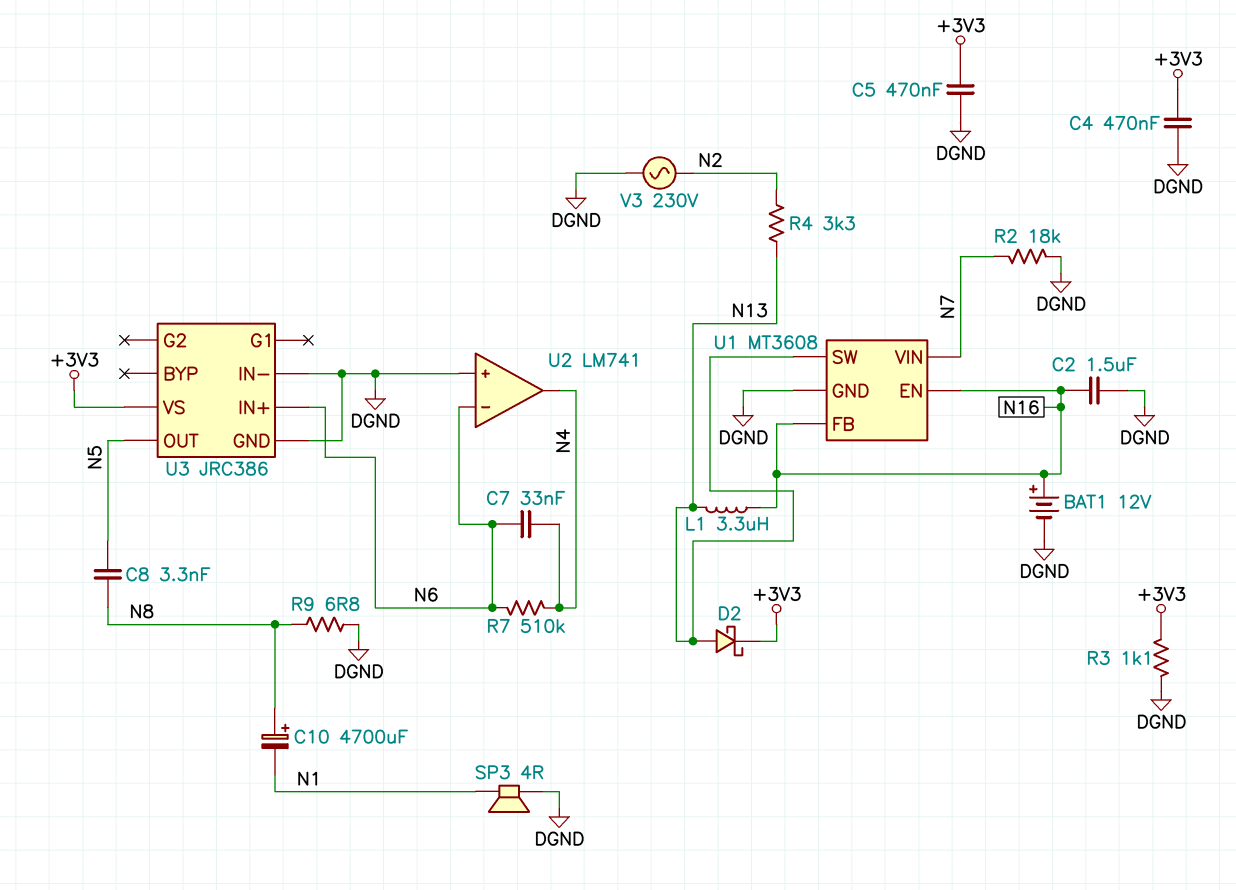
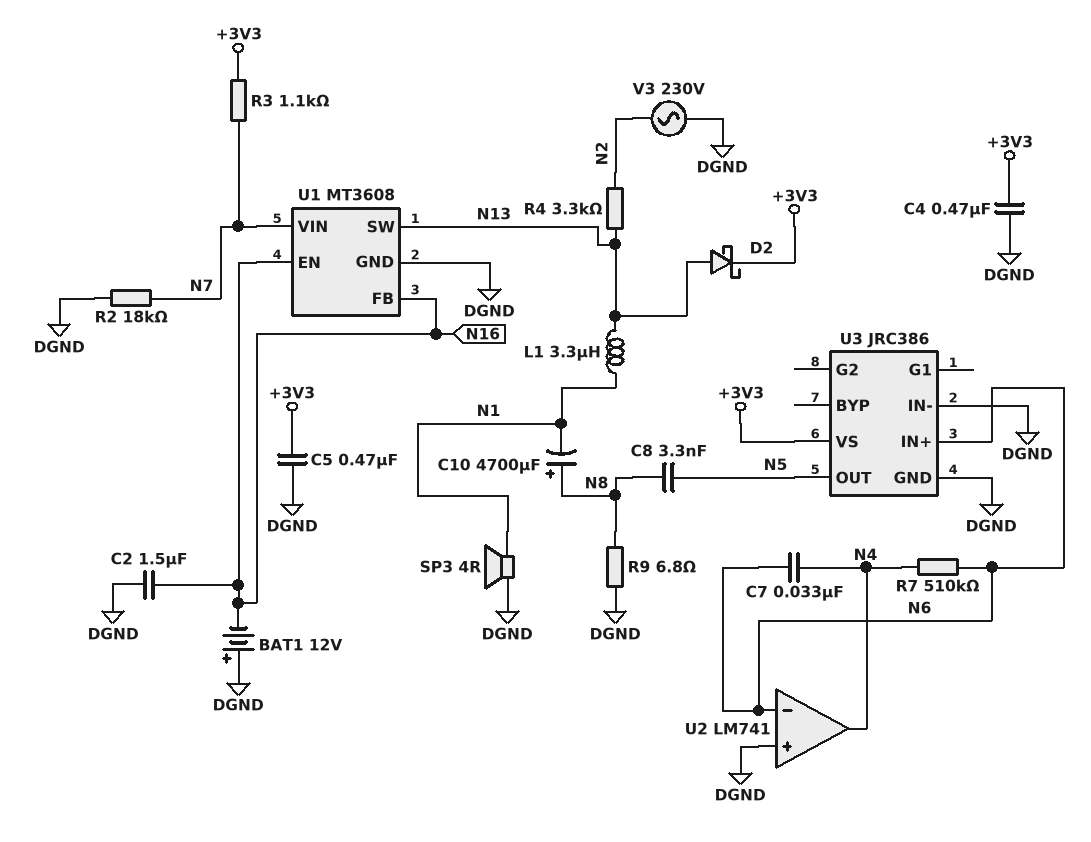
BAT1: 12V (plus N16, minus DGND) -> 12V (plus DGND, minus N16)
L1: 3.3uH (N13, N16) -> 3.3uH (N1, N13)
R3: 1.1k (+3V3, DGND) -> 1.1k (+3V3, N7)

